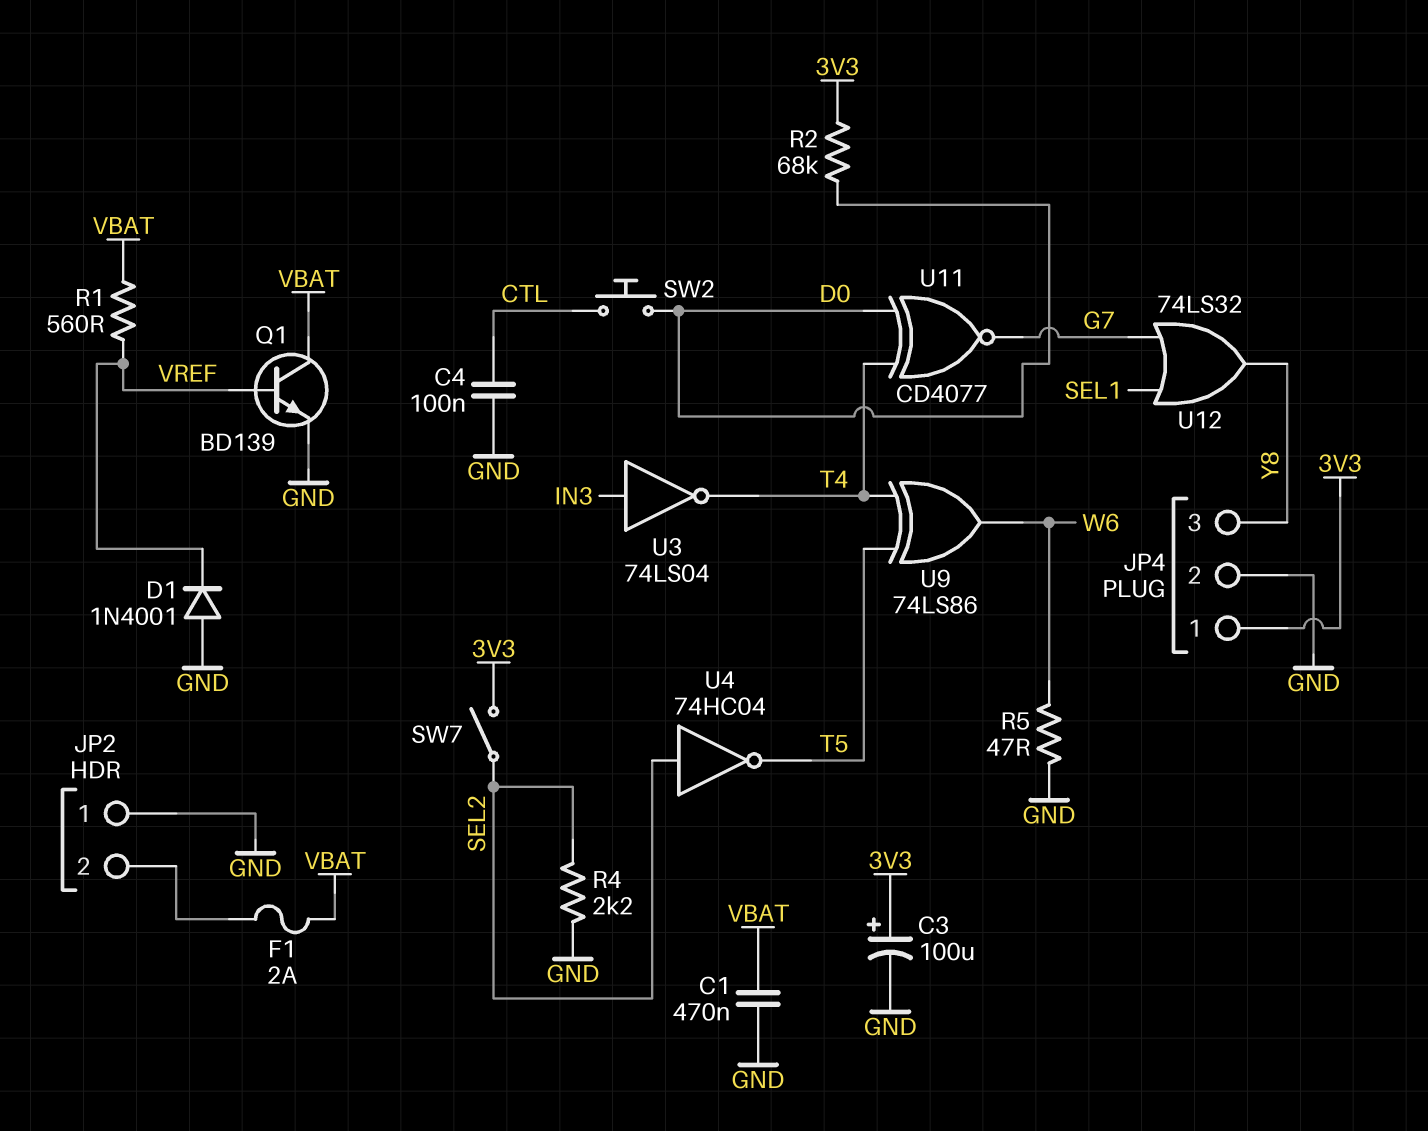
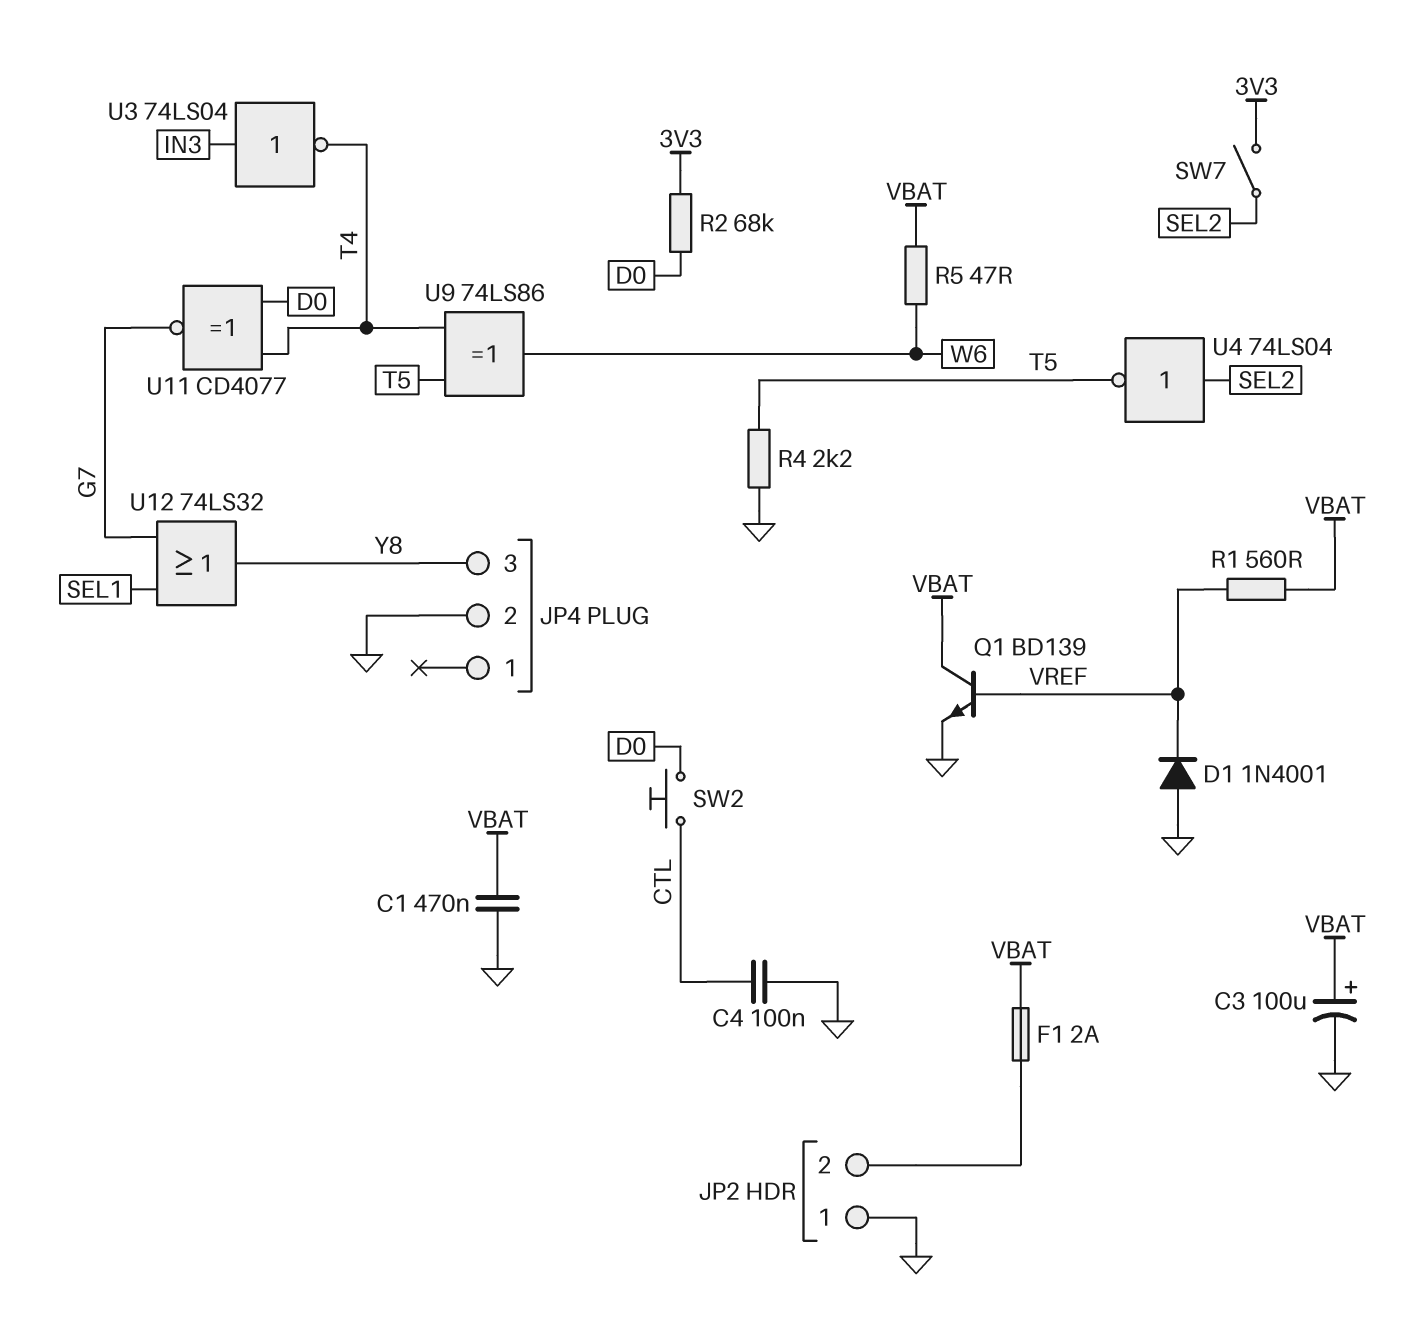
C3: 100uF (plus 3V3, minus GND) -> 100uF (plus VBAT, minus GND)
JP4 pin 1: 3V3 -> none
R4: 2.2k (GND, SEL2) -> 2.2k (GND, T5)
R5: 47 (GND, W6) -> 47 (VBAT, W6)
U4: NOT 74HC04 (in SEL2, out T5) -> NOT 74LS04 (in SEL2, out T5)

